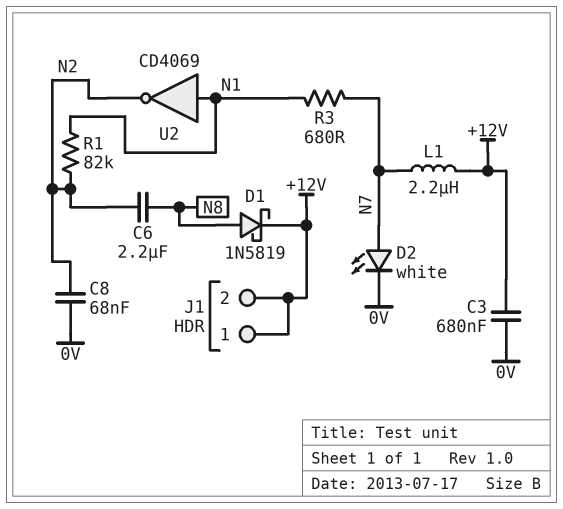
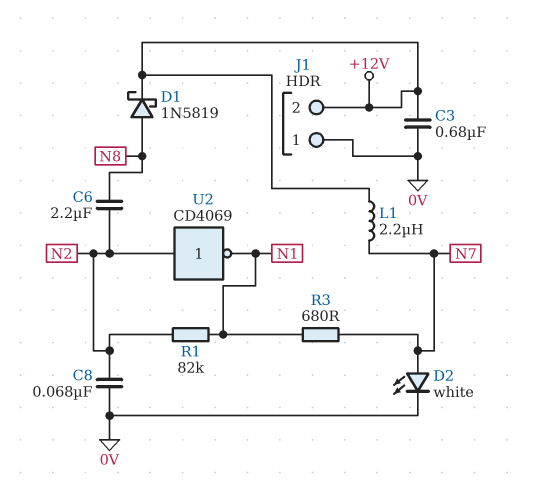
J1 pin 1: +12V -> 0V
U2: NOT CD4069 (in N1, out N2) -> NOT CD4069 (in N2, out N1)

